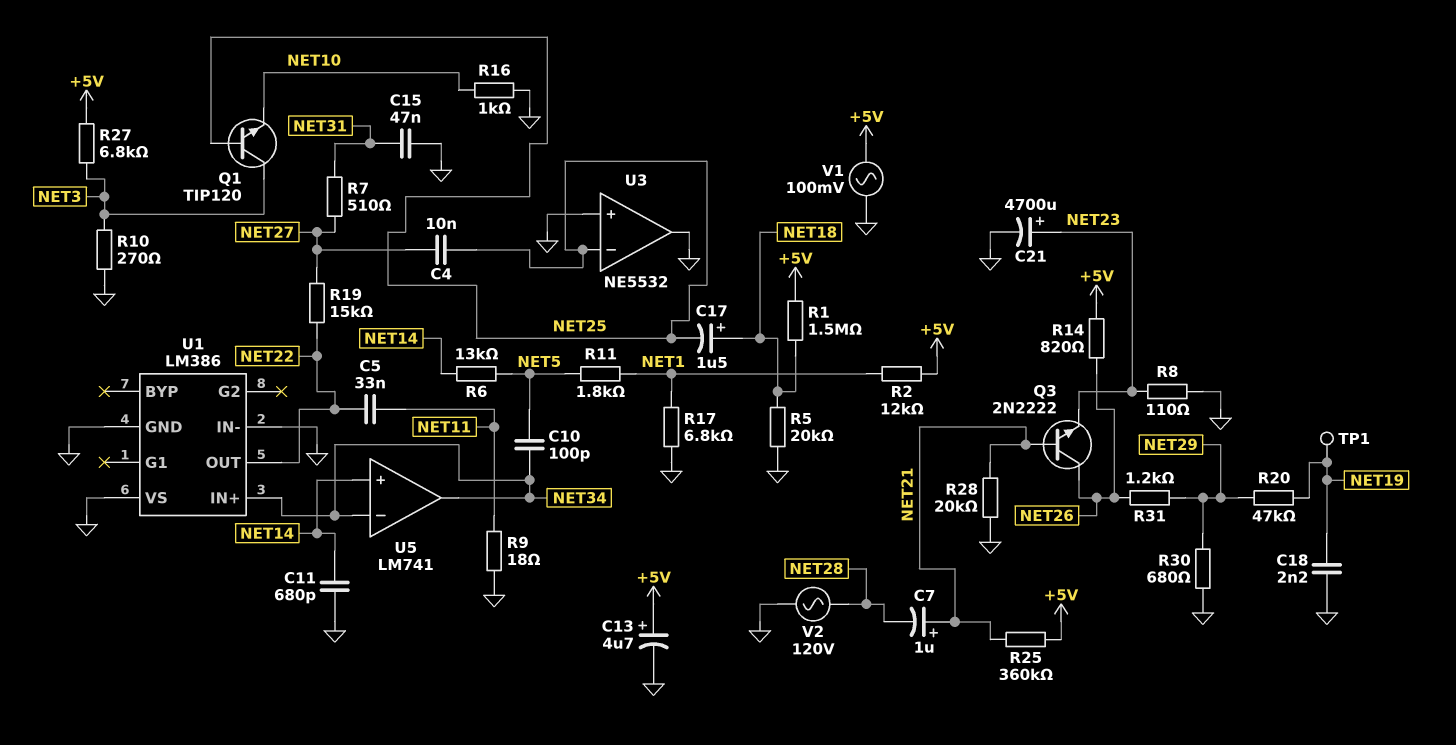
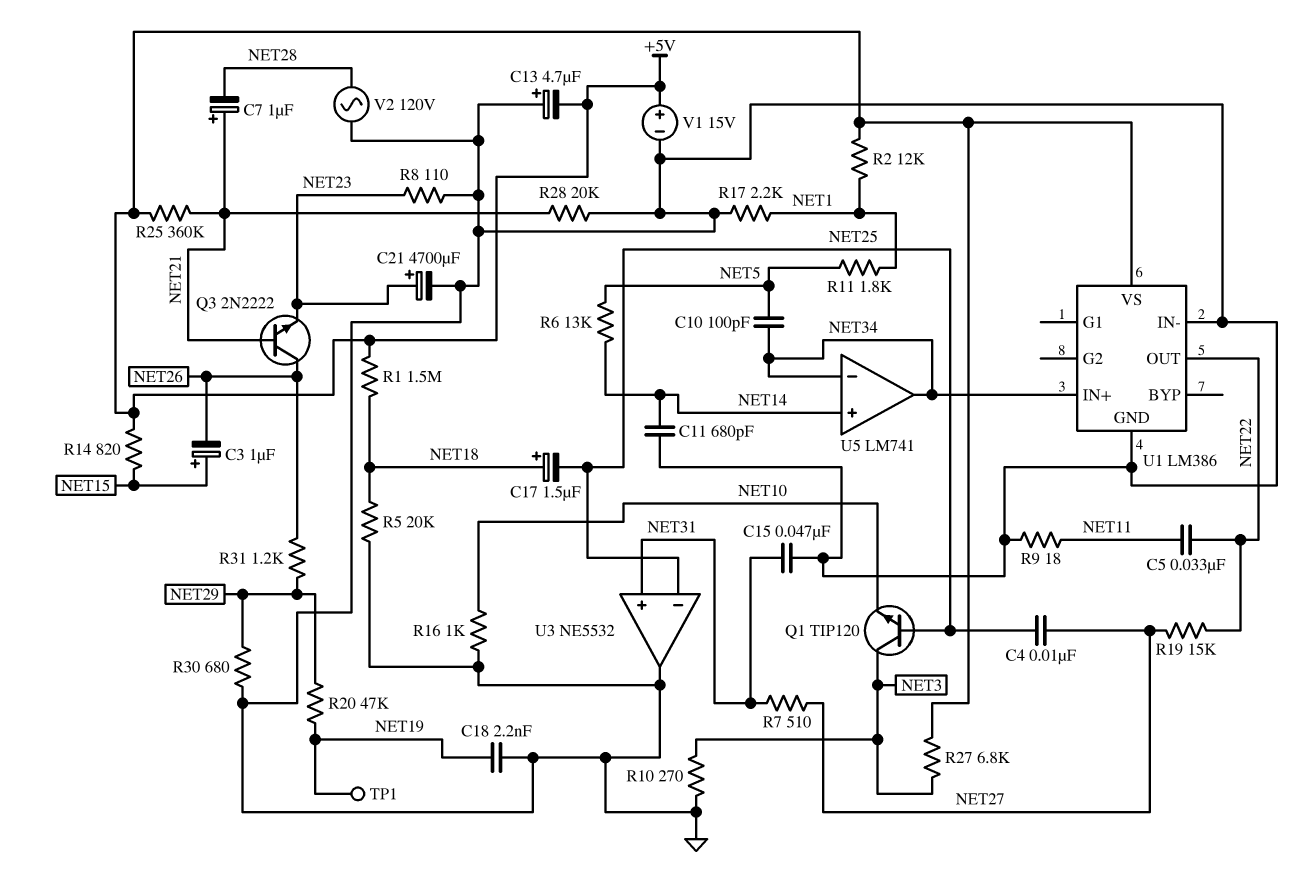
C3: none -> 1uF (plus NET15, minus NET26)
C13: 4.7uF (plus +5V, minus GND) -> 4.7uF (plus GND, minus +5V)
R14: 820 (+5V, NET26) -> 820 (+5V, NET15)
R17: 6.8k (GND, NET1) -> 2.2k (GND, NET1)
U1 pin VS: GND -> +5V
U3 pin in+: GND -> NET31
V1: AC 100mV (+5V, GND) -> 15V (plus +5V, minus GND)

